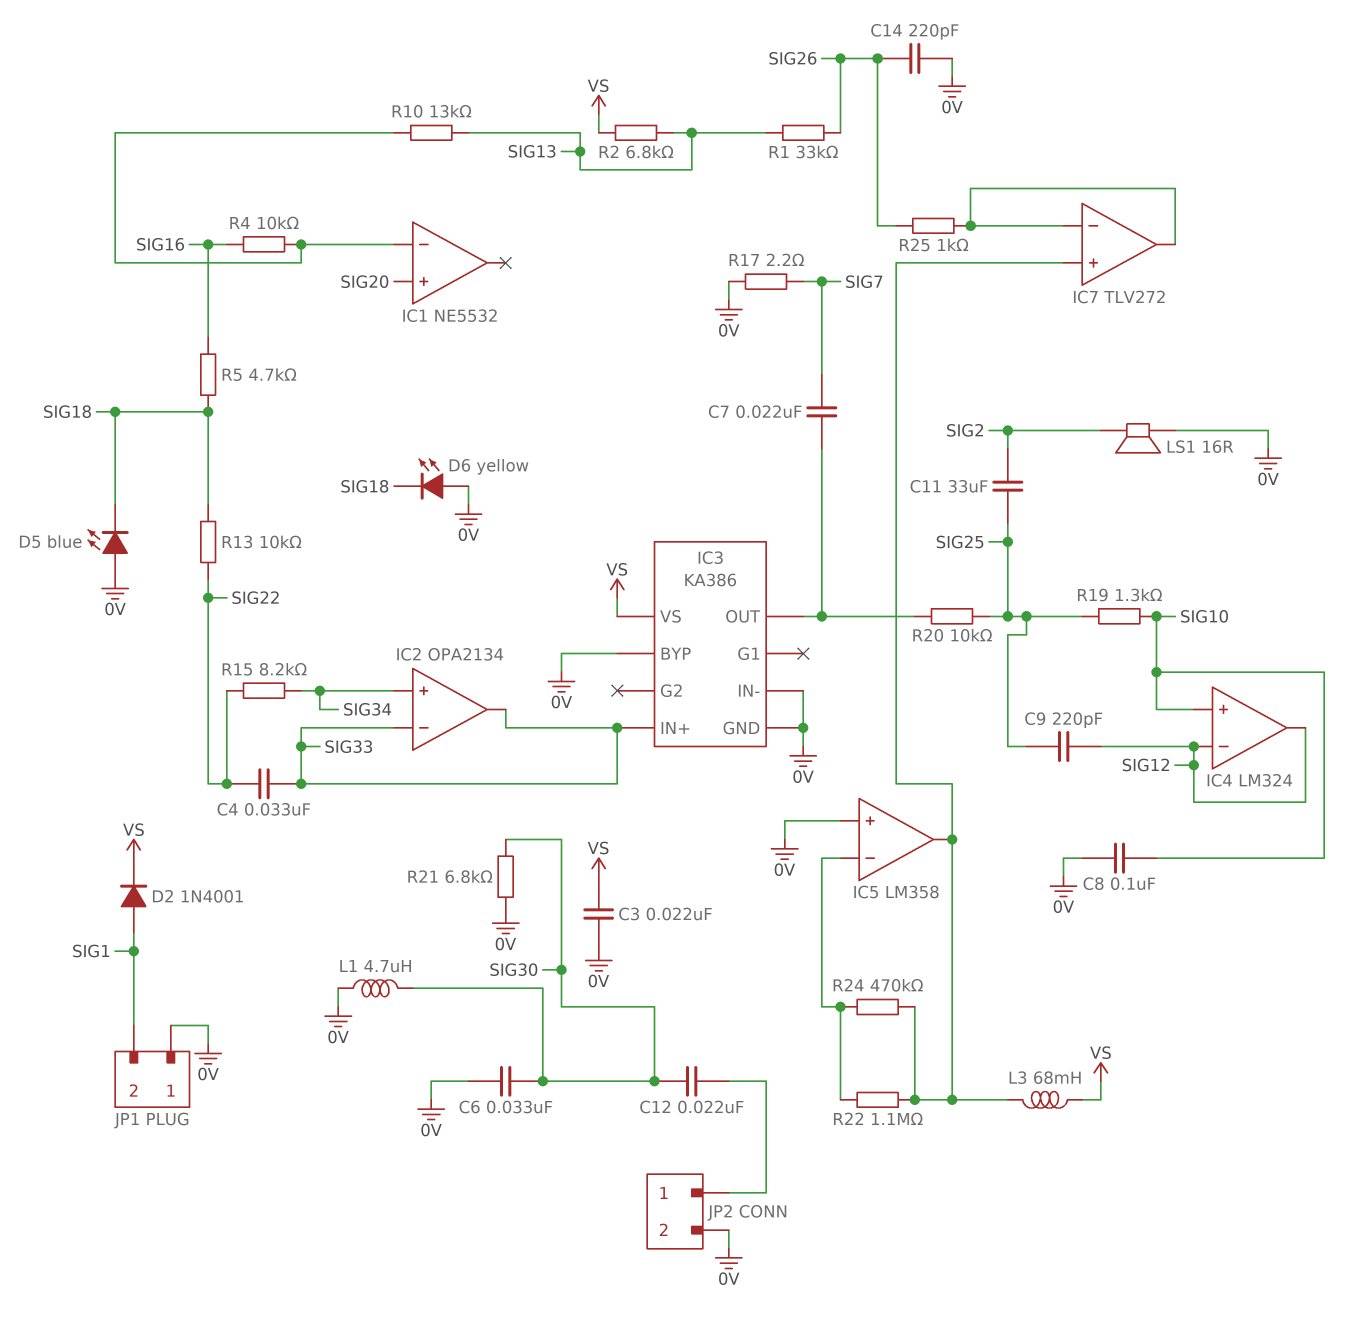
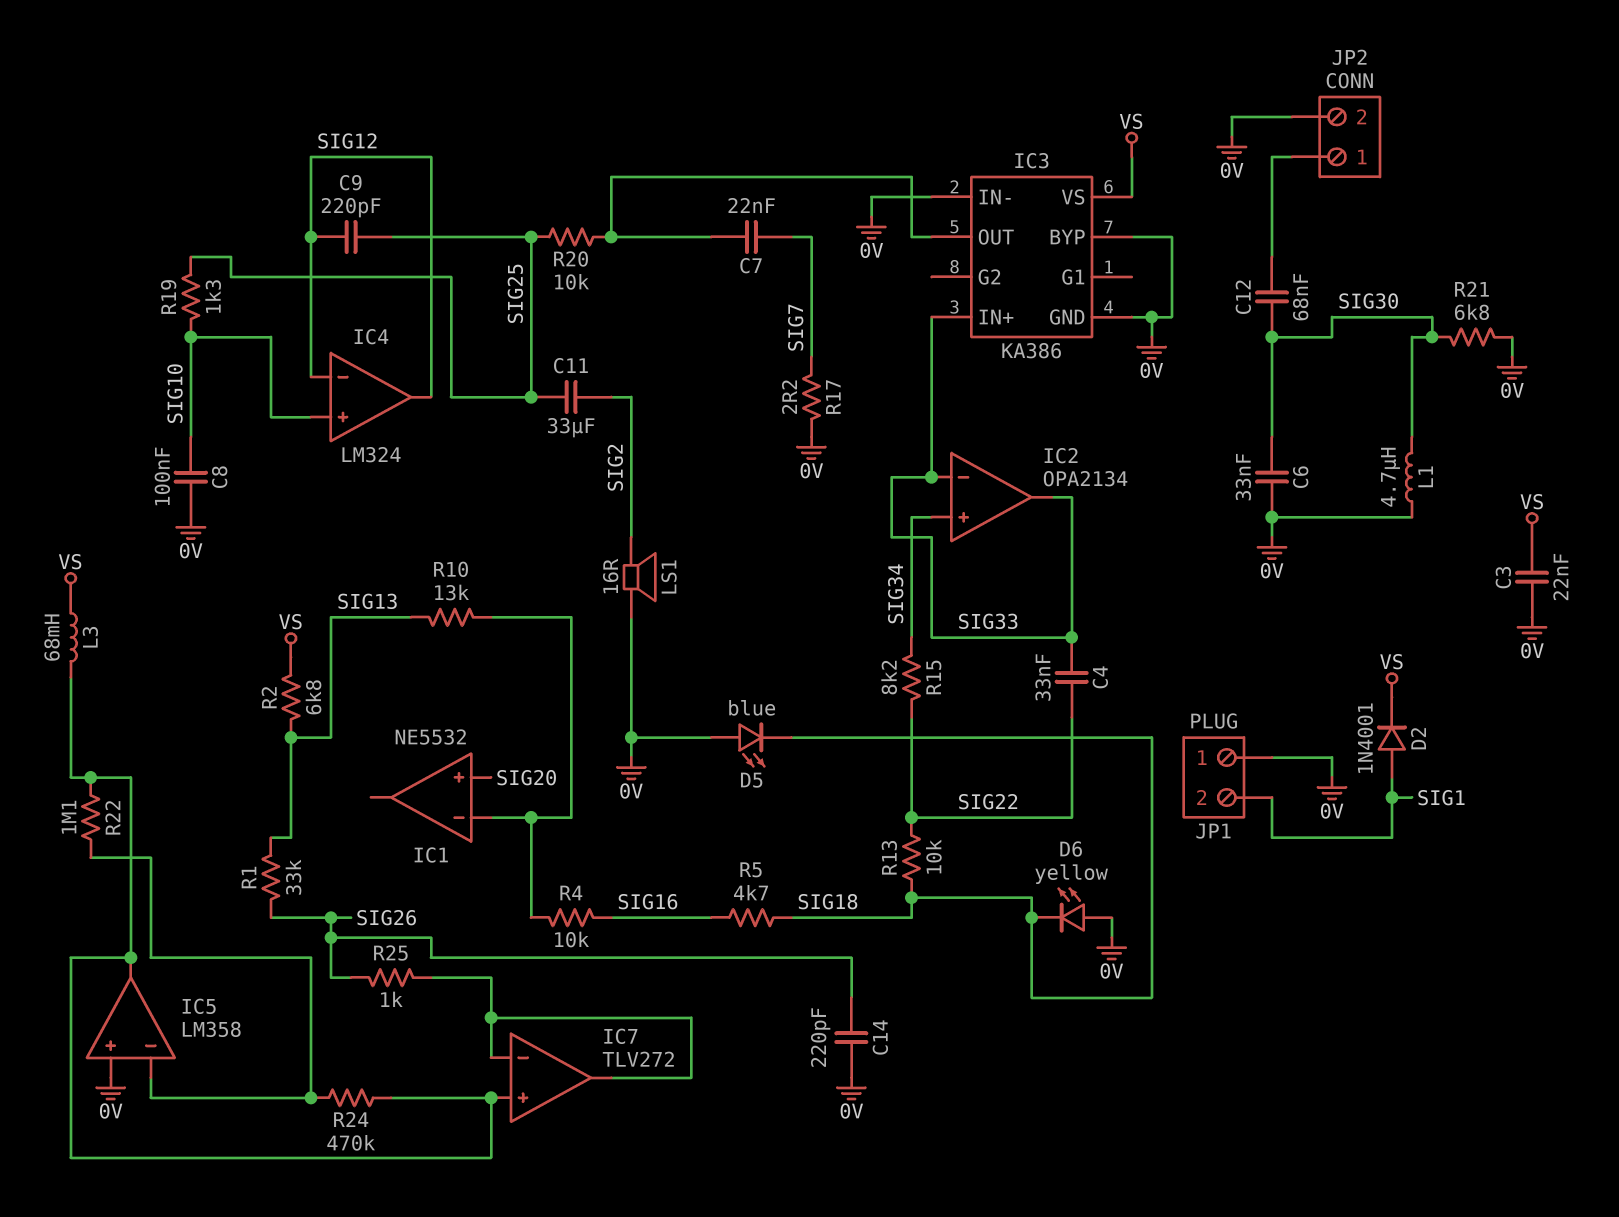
C12: 22nF (JP2/1, SIG30) -> 68nF (JP2/1, SIG30)

